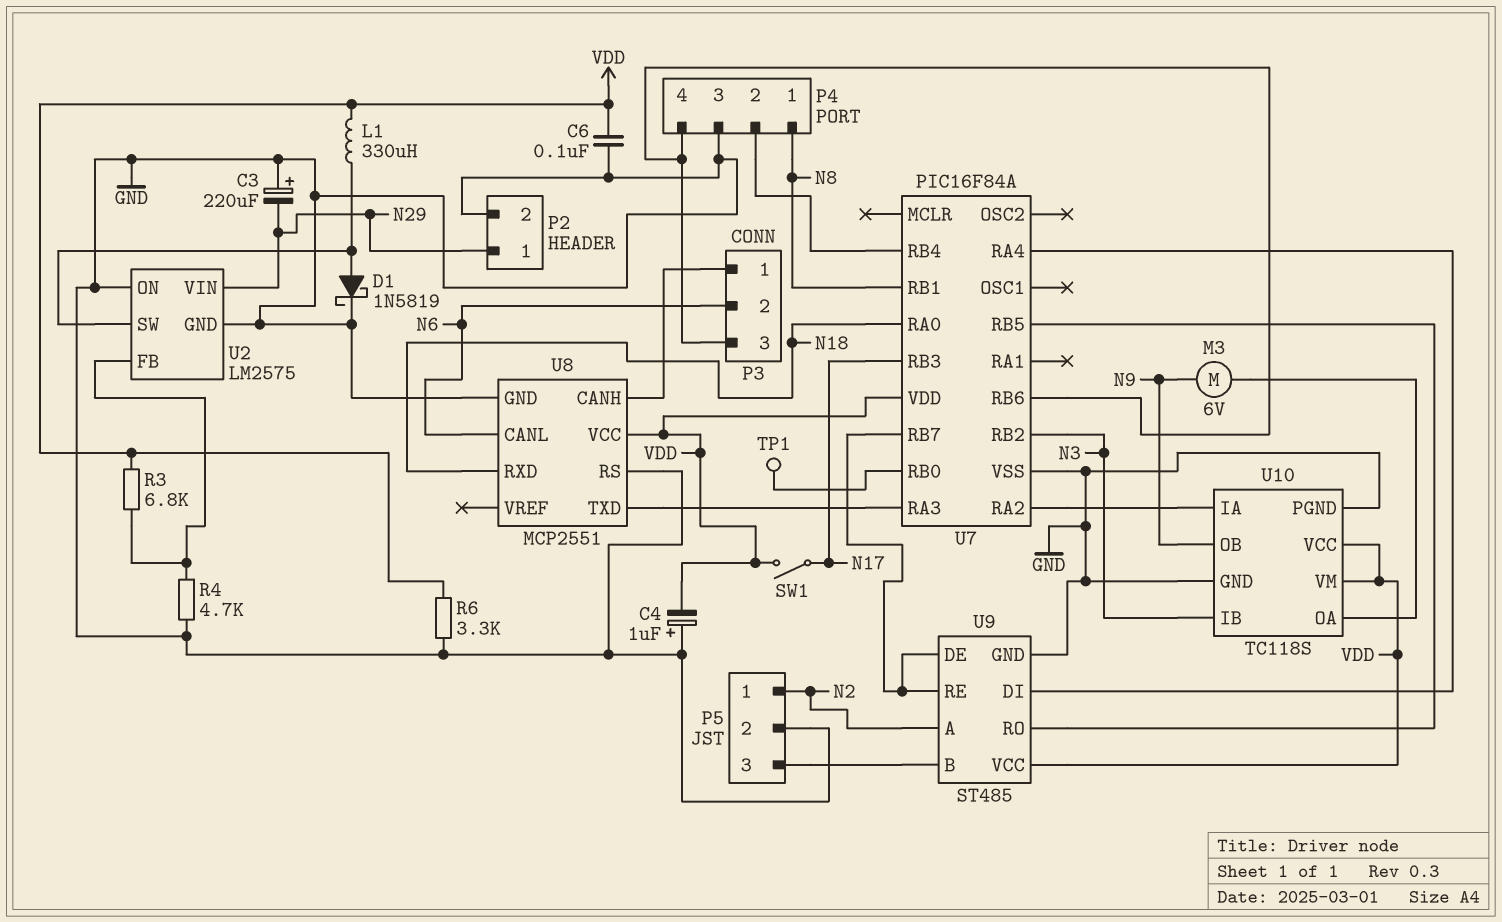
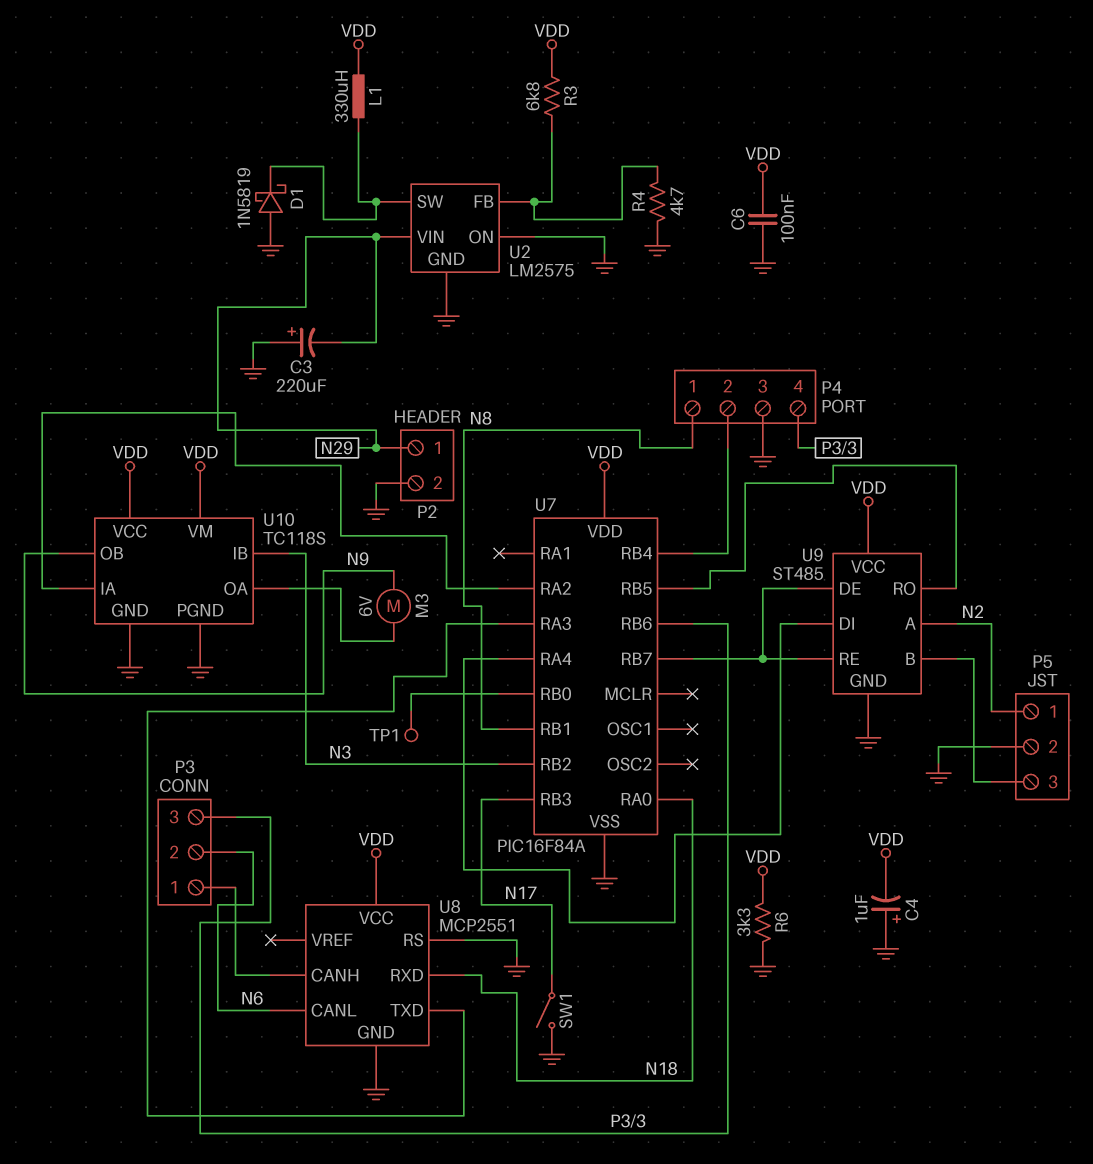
D1: schottky 1N5819 (A U2/SW, K GND) -> schottky 1N5819 (A GND, K U2/SW)
SW1: switch (N17, VDD) -> switch (GND, N17)

